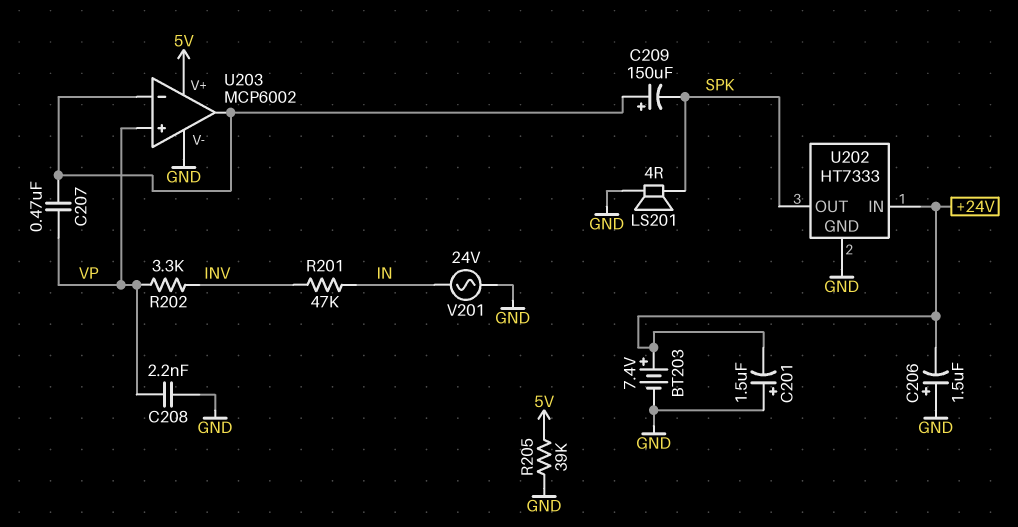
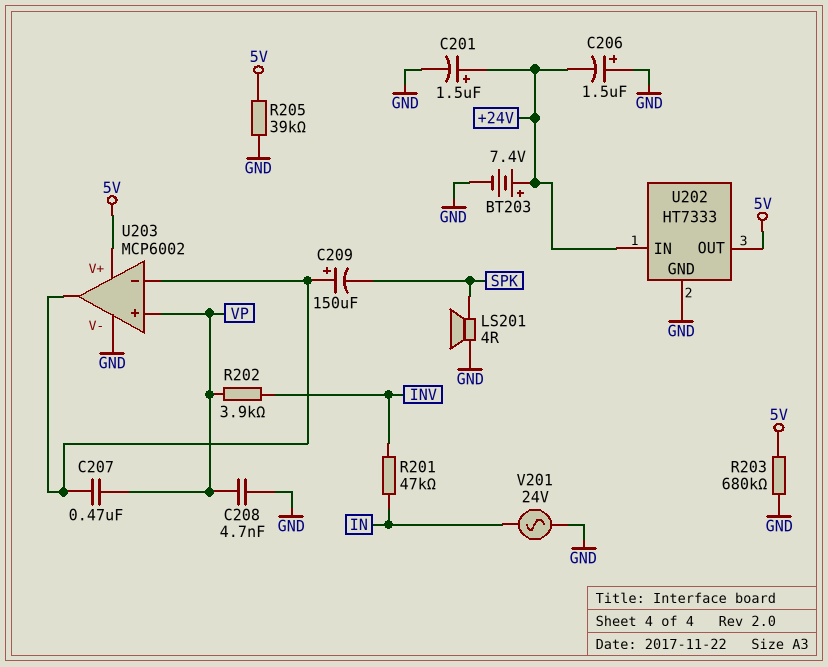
C201: 1.5uF (plus GND, minus +24V) -> 1.5uF (plus +24V, minus GND)
C208: 2.2nF (GND, VP) -> 4.7nF (GND, VP)
R202: 3.3k (INV, VP) -> 3.9k (INV, VP)
R203: none -> 680k (5V, GND)
U202 pin OUT: SPK -> 5V

